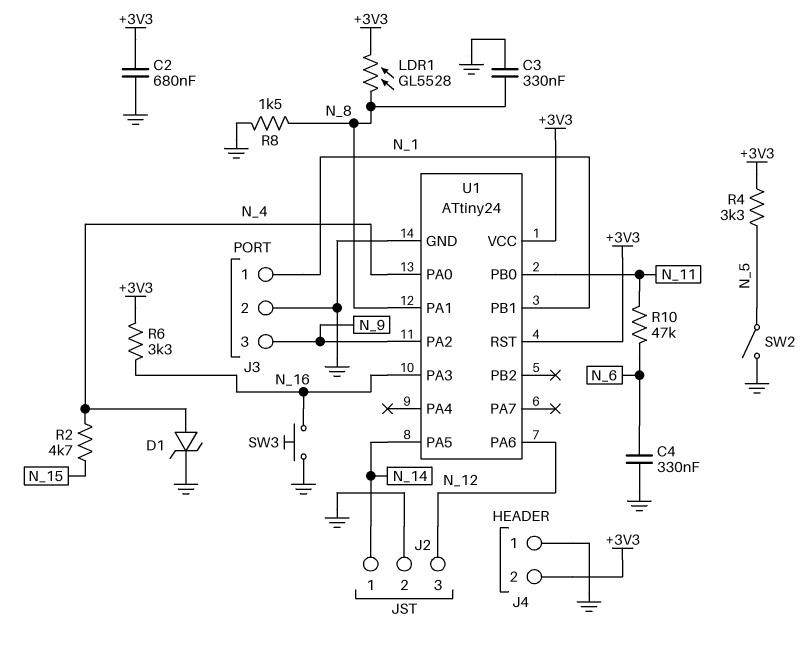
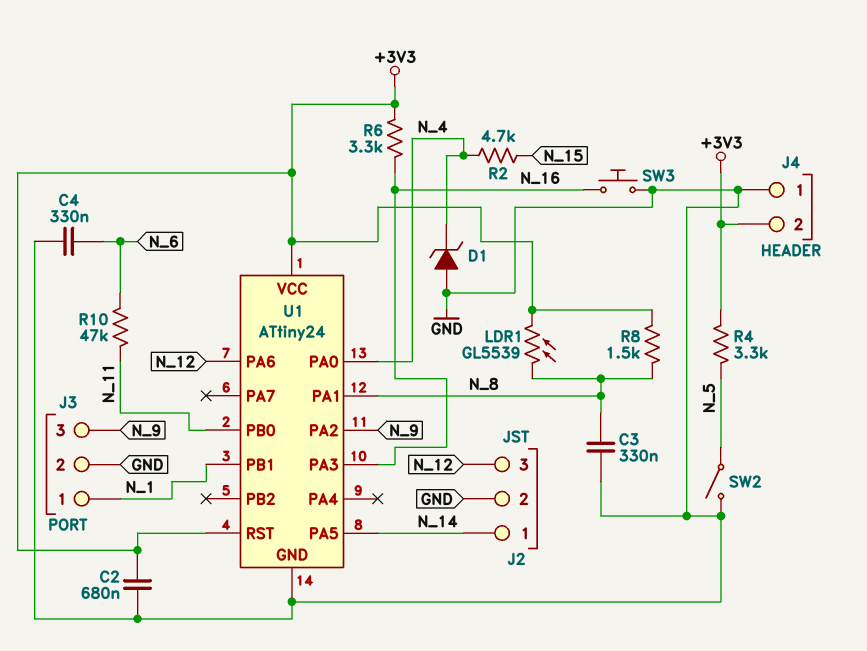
D1: zener (A N_4, K GND) -> zener (A GND, K N_4)
LDR1: GL5528 (+3V3, N_8) -> GL5539 (+3V3, N_8)
R8: 1.5k (GND, N_8) -> 1.5k (+3V3, N_8)

